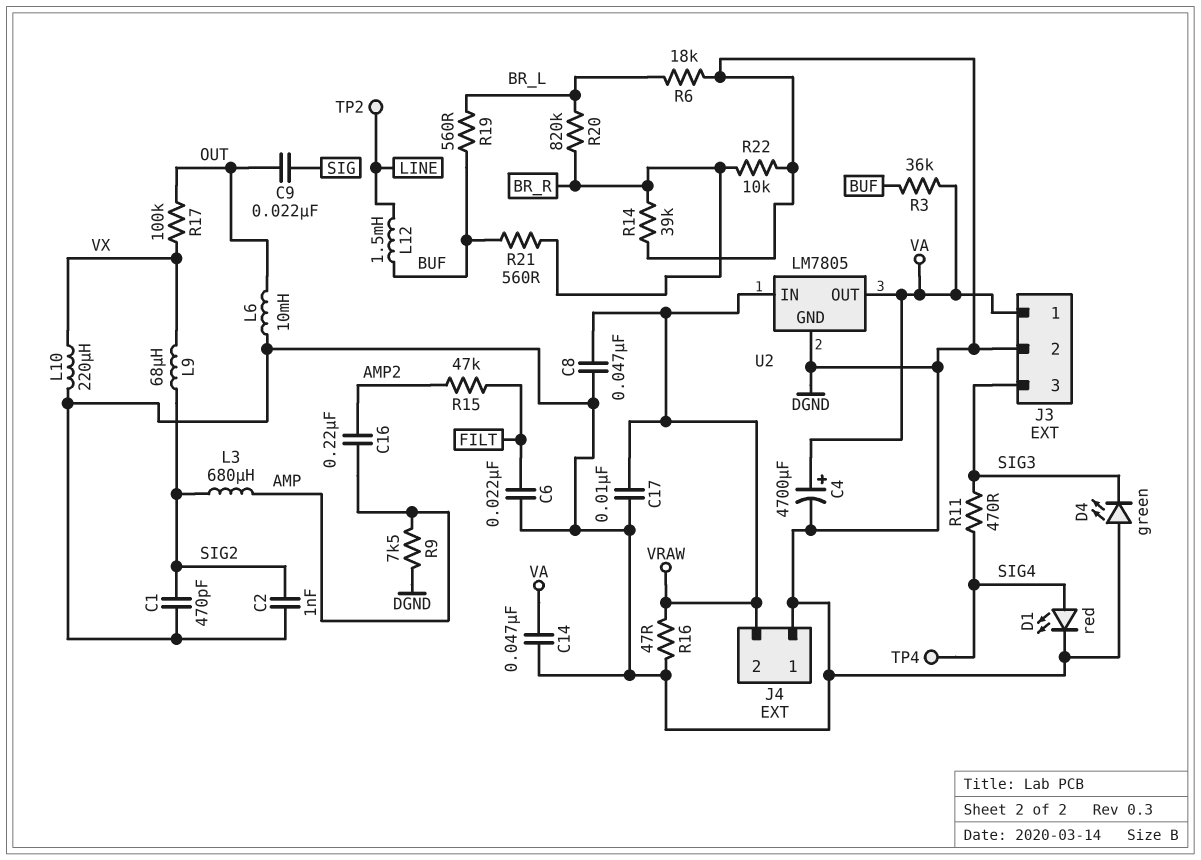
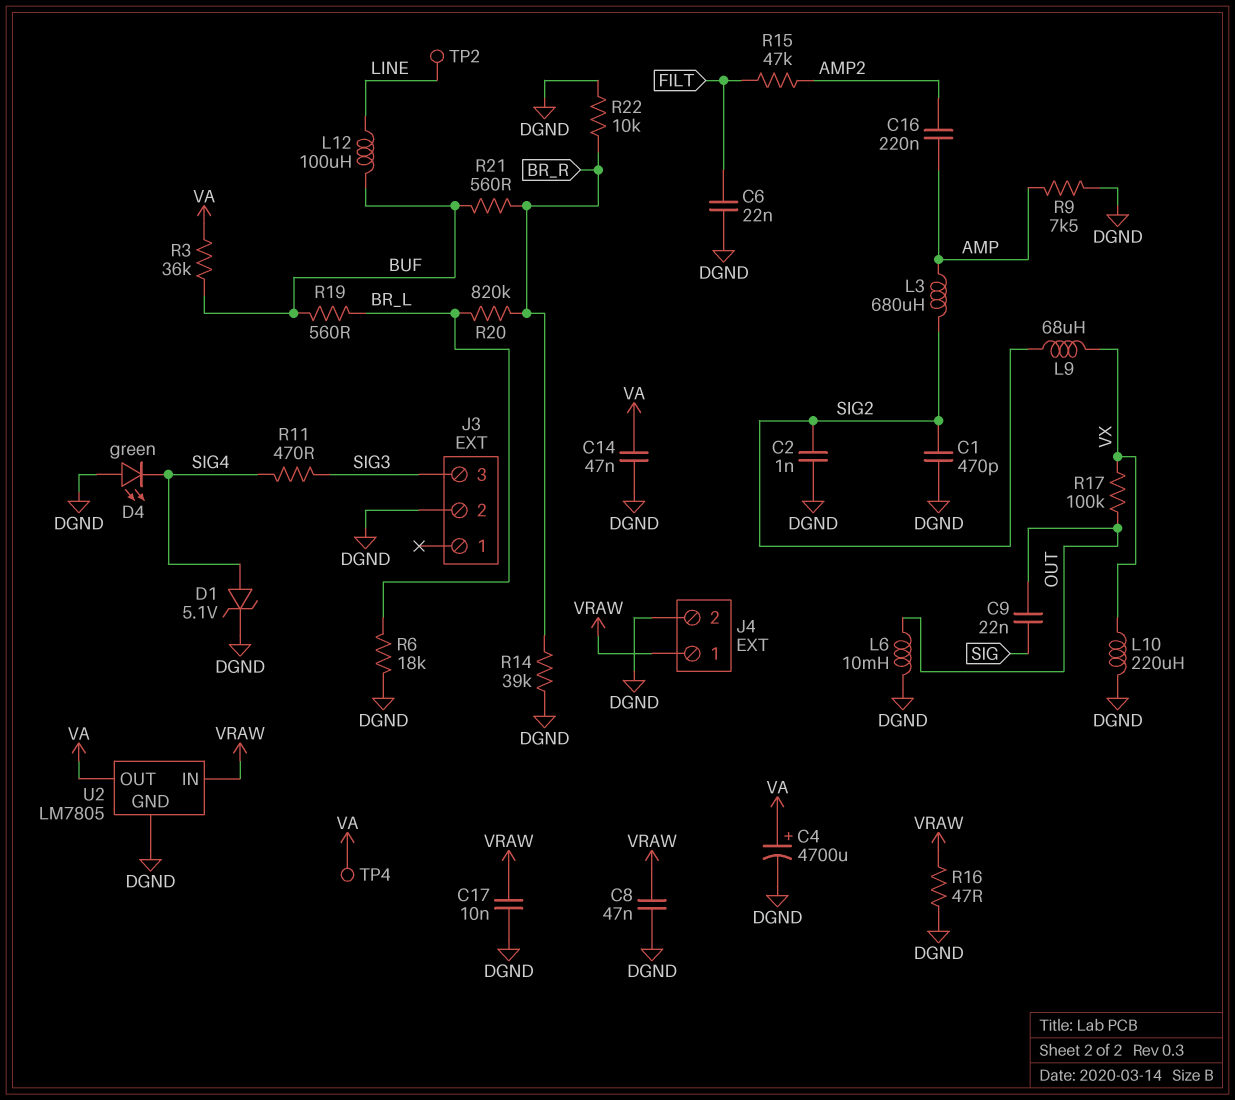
D1: LED red (A SIG4, K DGND) -> zener 5.1V (A SIG4, K DGND)
D4: LED green (A DGND, K SIG3) -> LED green (A DGND, K SIG4)
J3 pin 1: VA -> none
J4 pin 1: DGND -> VRAW
J4 pin 2: VRAW -> DGND
L12: 1.5mH (BUF, LINE) -> 100uH (BUF, LINE)
TP4: test point (SIG4) -> test point (VA)

